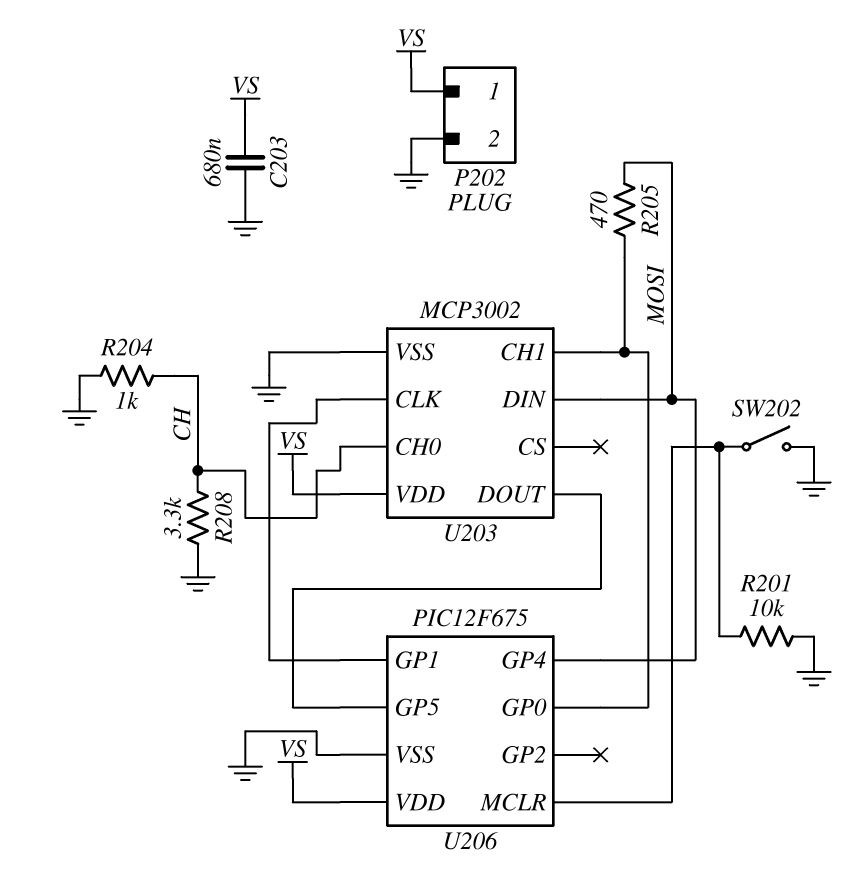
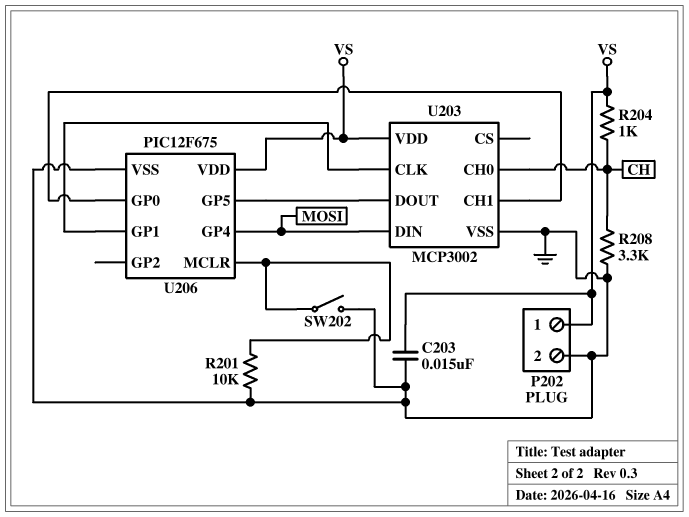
C203: 680nF (GND, VS) -> 15nF (GND, VS)
R204: 1k (CH, GND) -> 1k (CH, VS)
R205: 470 (MOSI, U203/CH1) -> none

